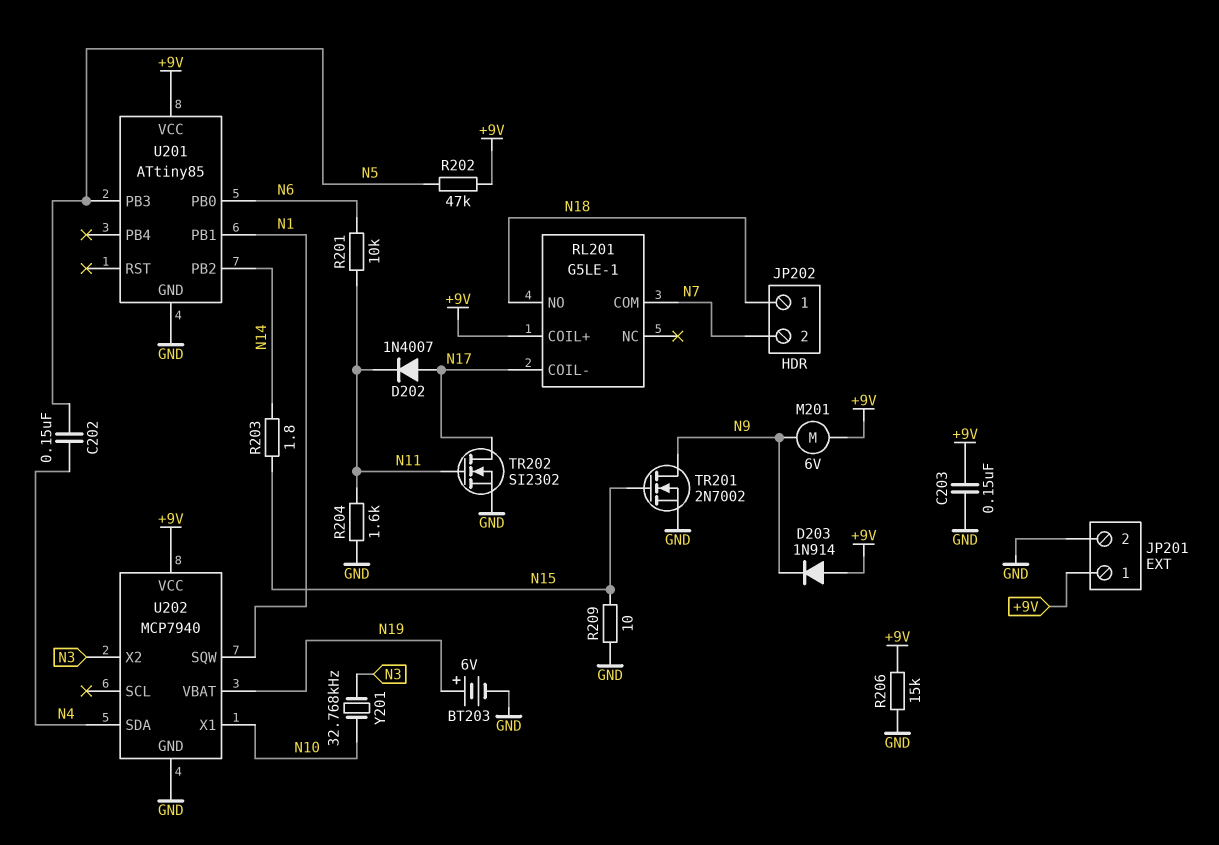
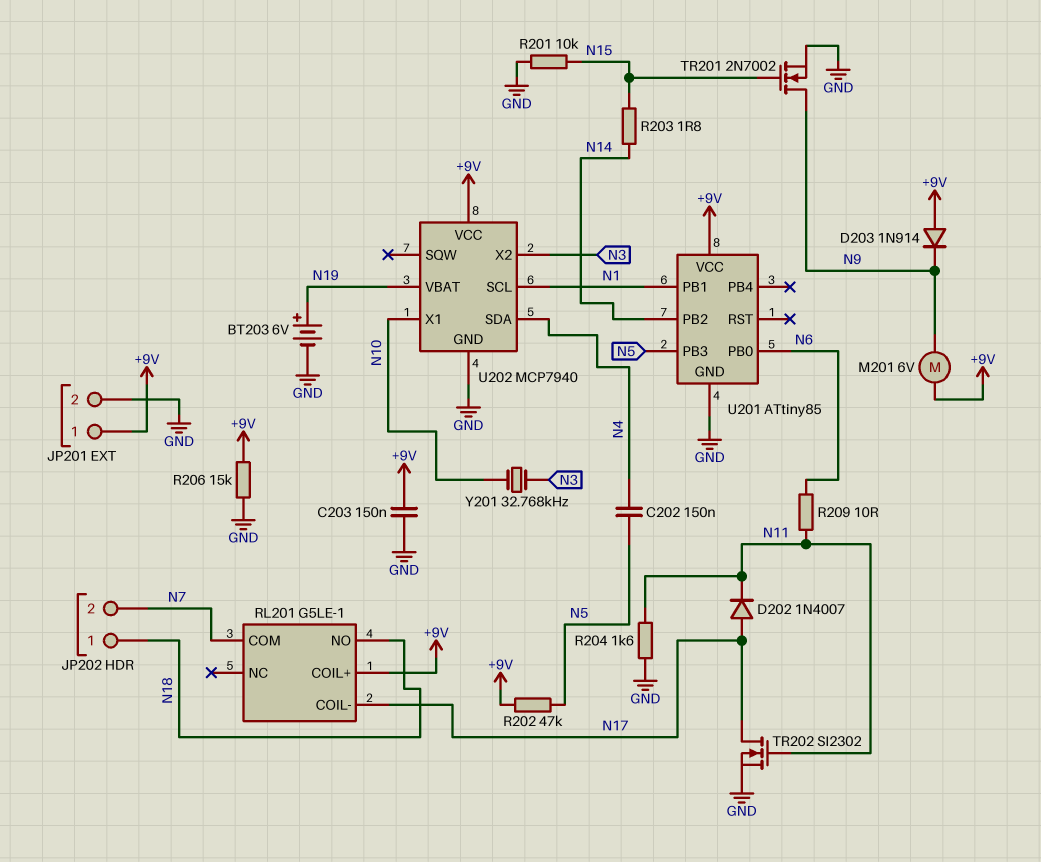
R201: 10k (N6, N11) -> 10k (GND, N15)
R209: 10 (GND, N15) -> 10 (N6, N11)
U202 pin SCL: none -> N1
U202 pin SQW: N1 -> none

